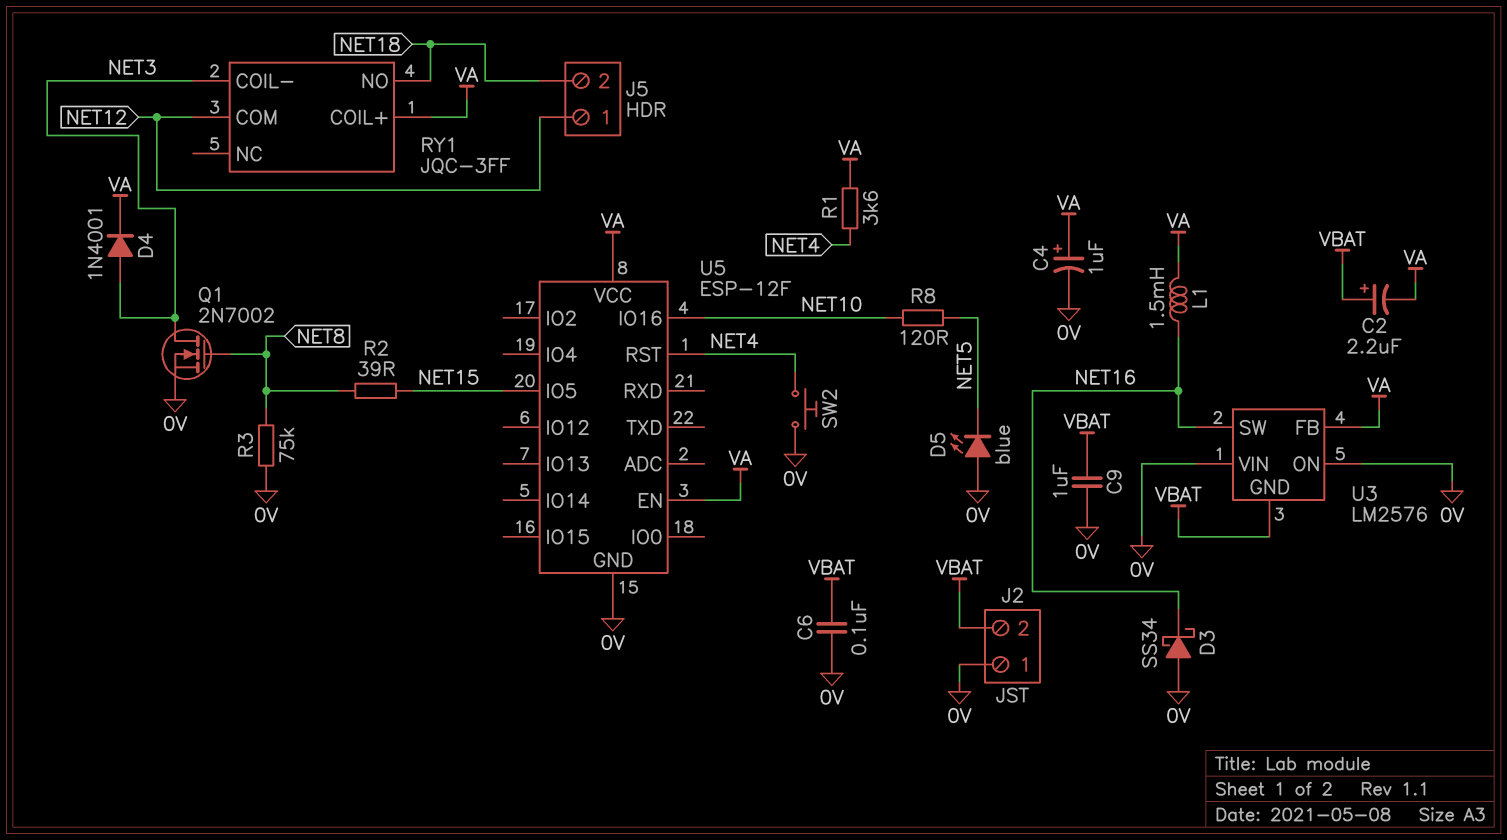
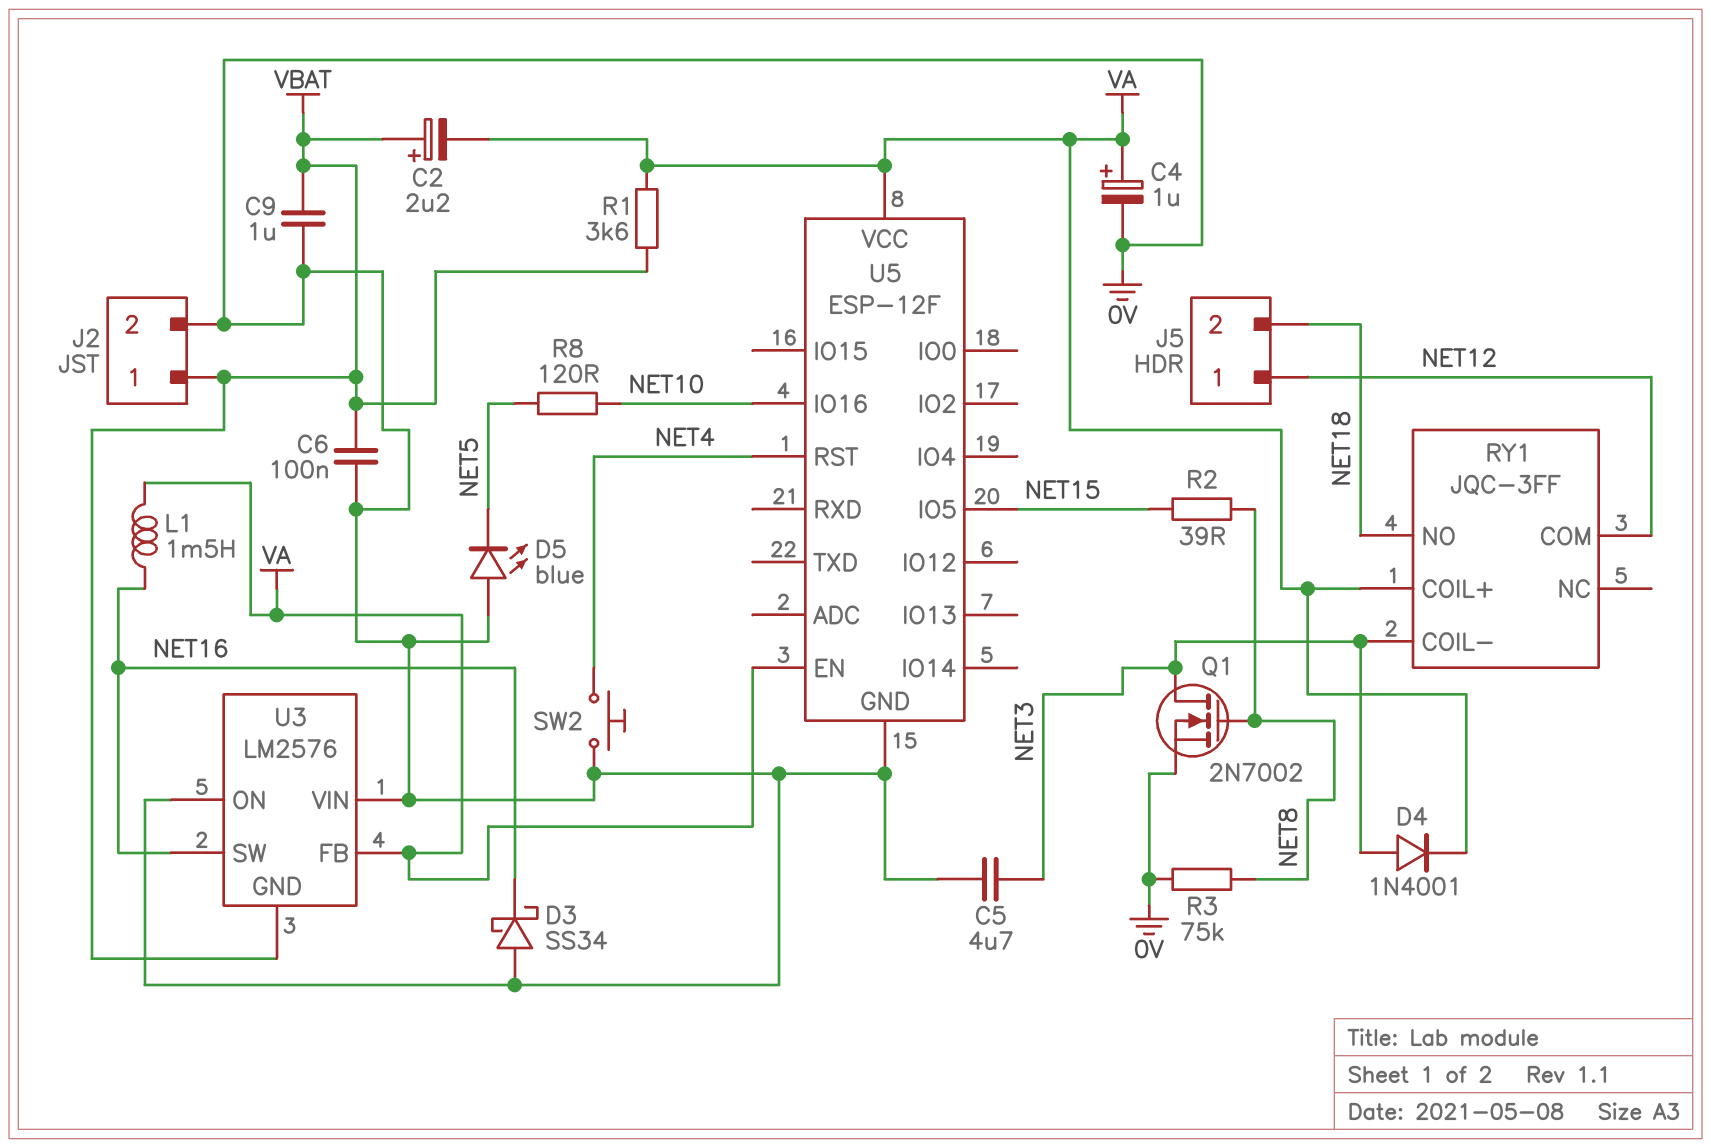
C5: none -> 4.7uF (0V, NET3)
J2 pin 1: 0V -> VBAT
J2 pin 2: VBAT -> 0V
R1: 3.6k (NET4, VA) -> 3.6k (VA, VBAT)

